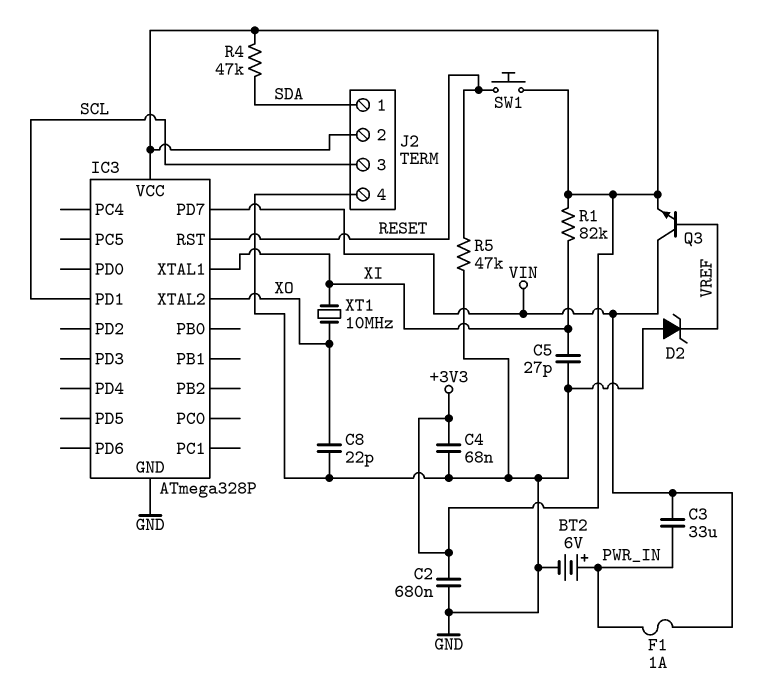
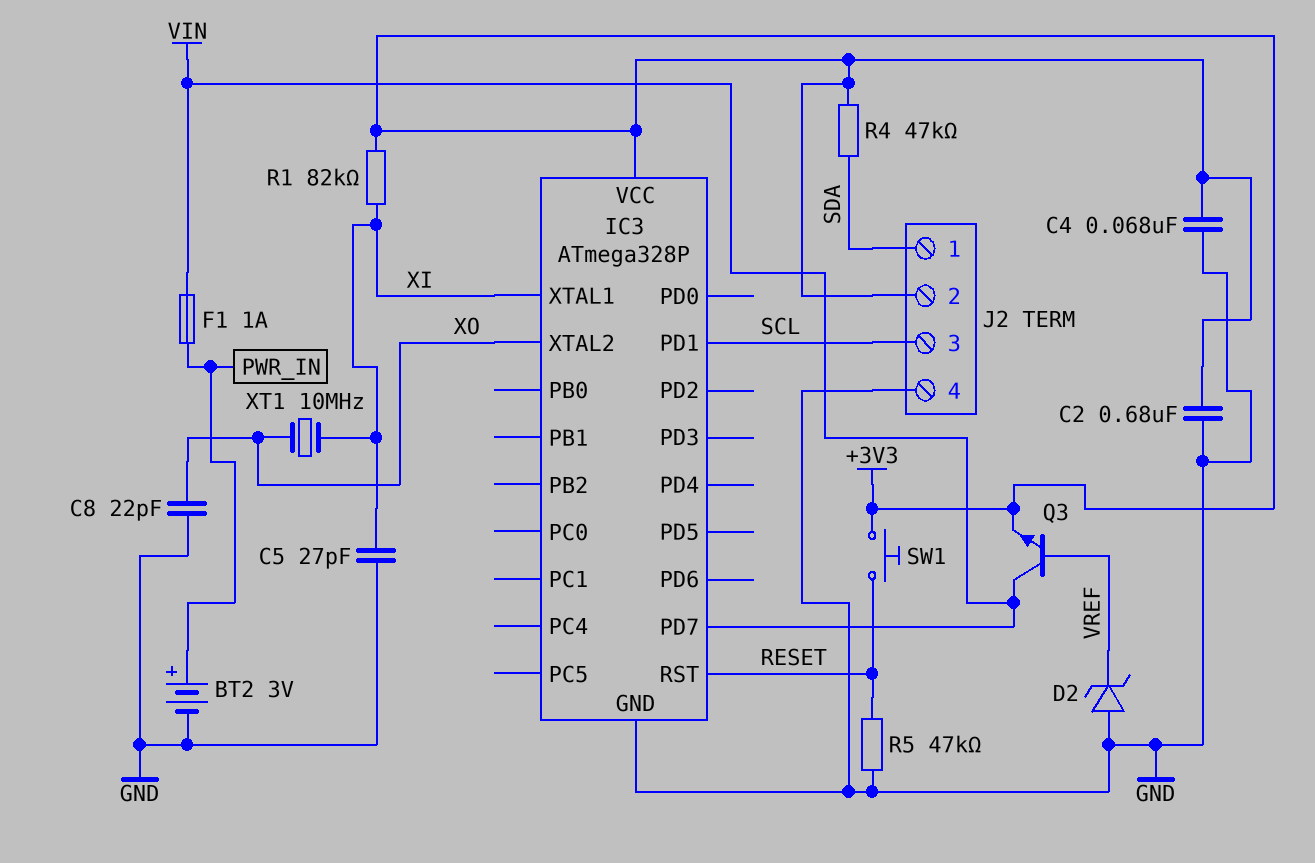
BT2: 6V (plus PWR_IN, minus GND) -> 3V (plus PWR_IN, minus GND)
C3: 33uF (PWR_IN, VIN) -> none

